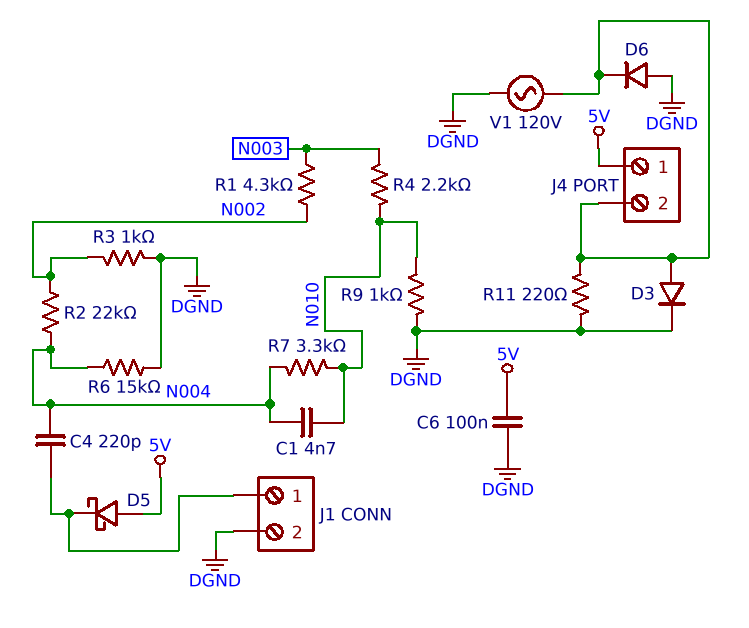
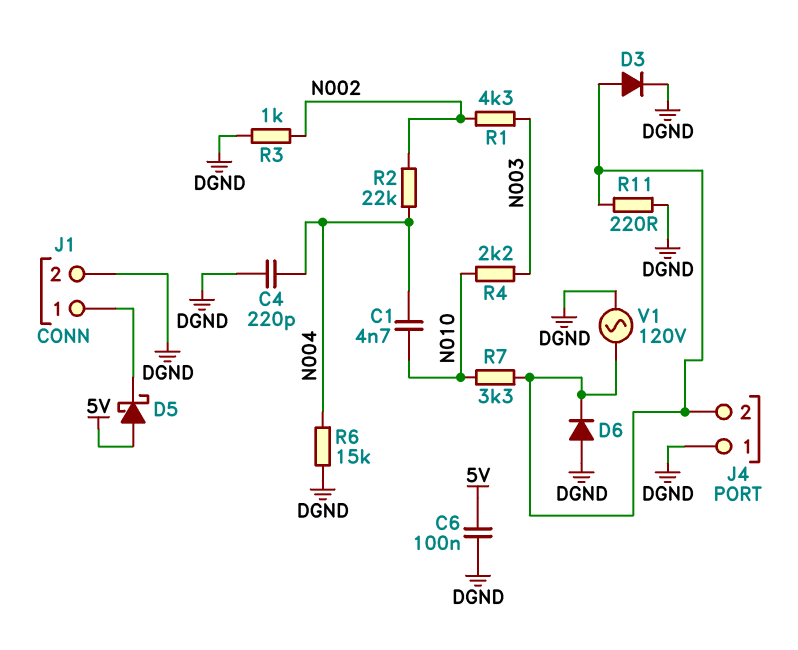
C4: 220pF (J1/1, N004) -> 220pF (DGND, N004)
J4 pin 1: 5V -> DGND
R7: 3.3k (N004, N010) -> 3.3k (J4/2, N010)
R9: 1k (DGND, N010) -> none

